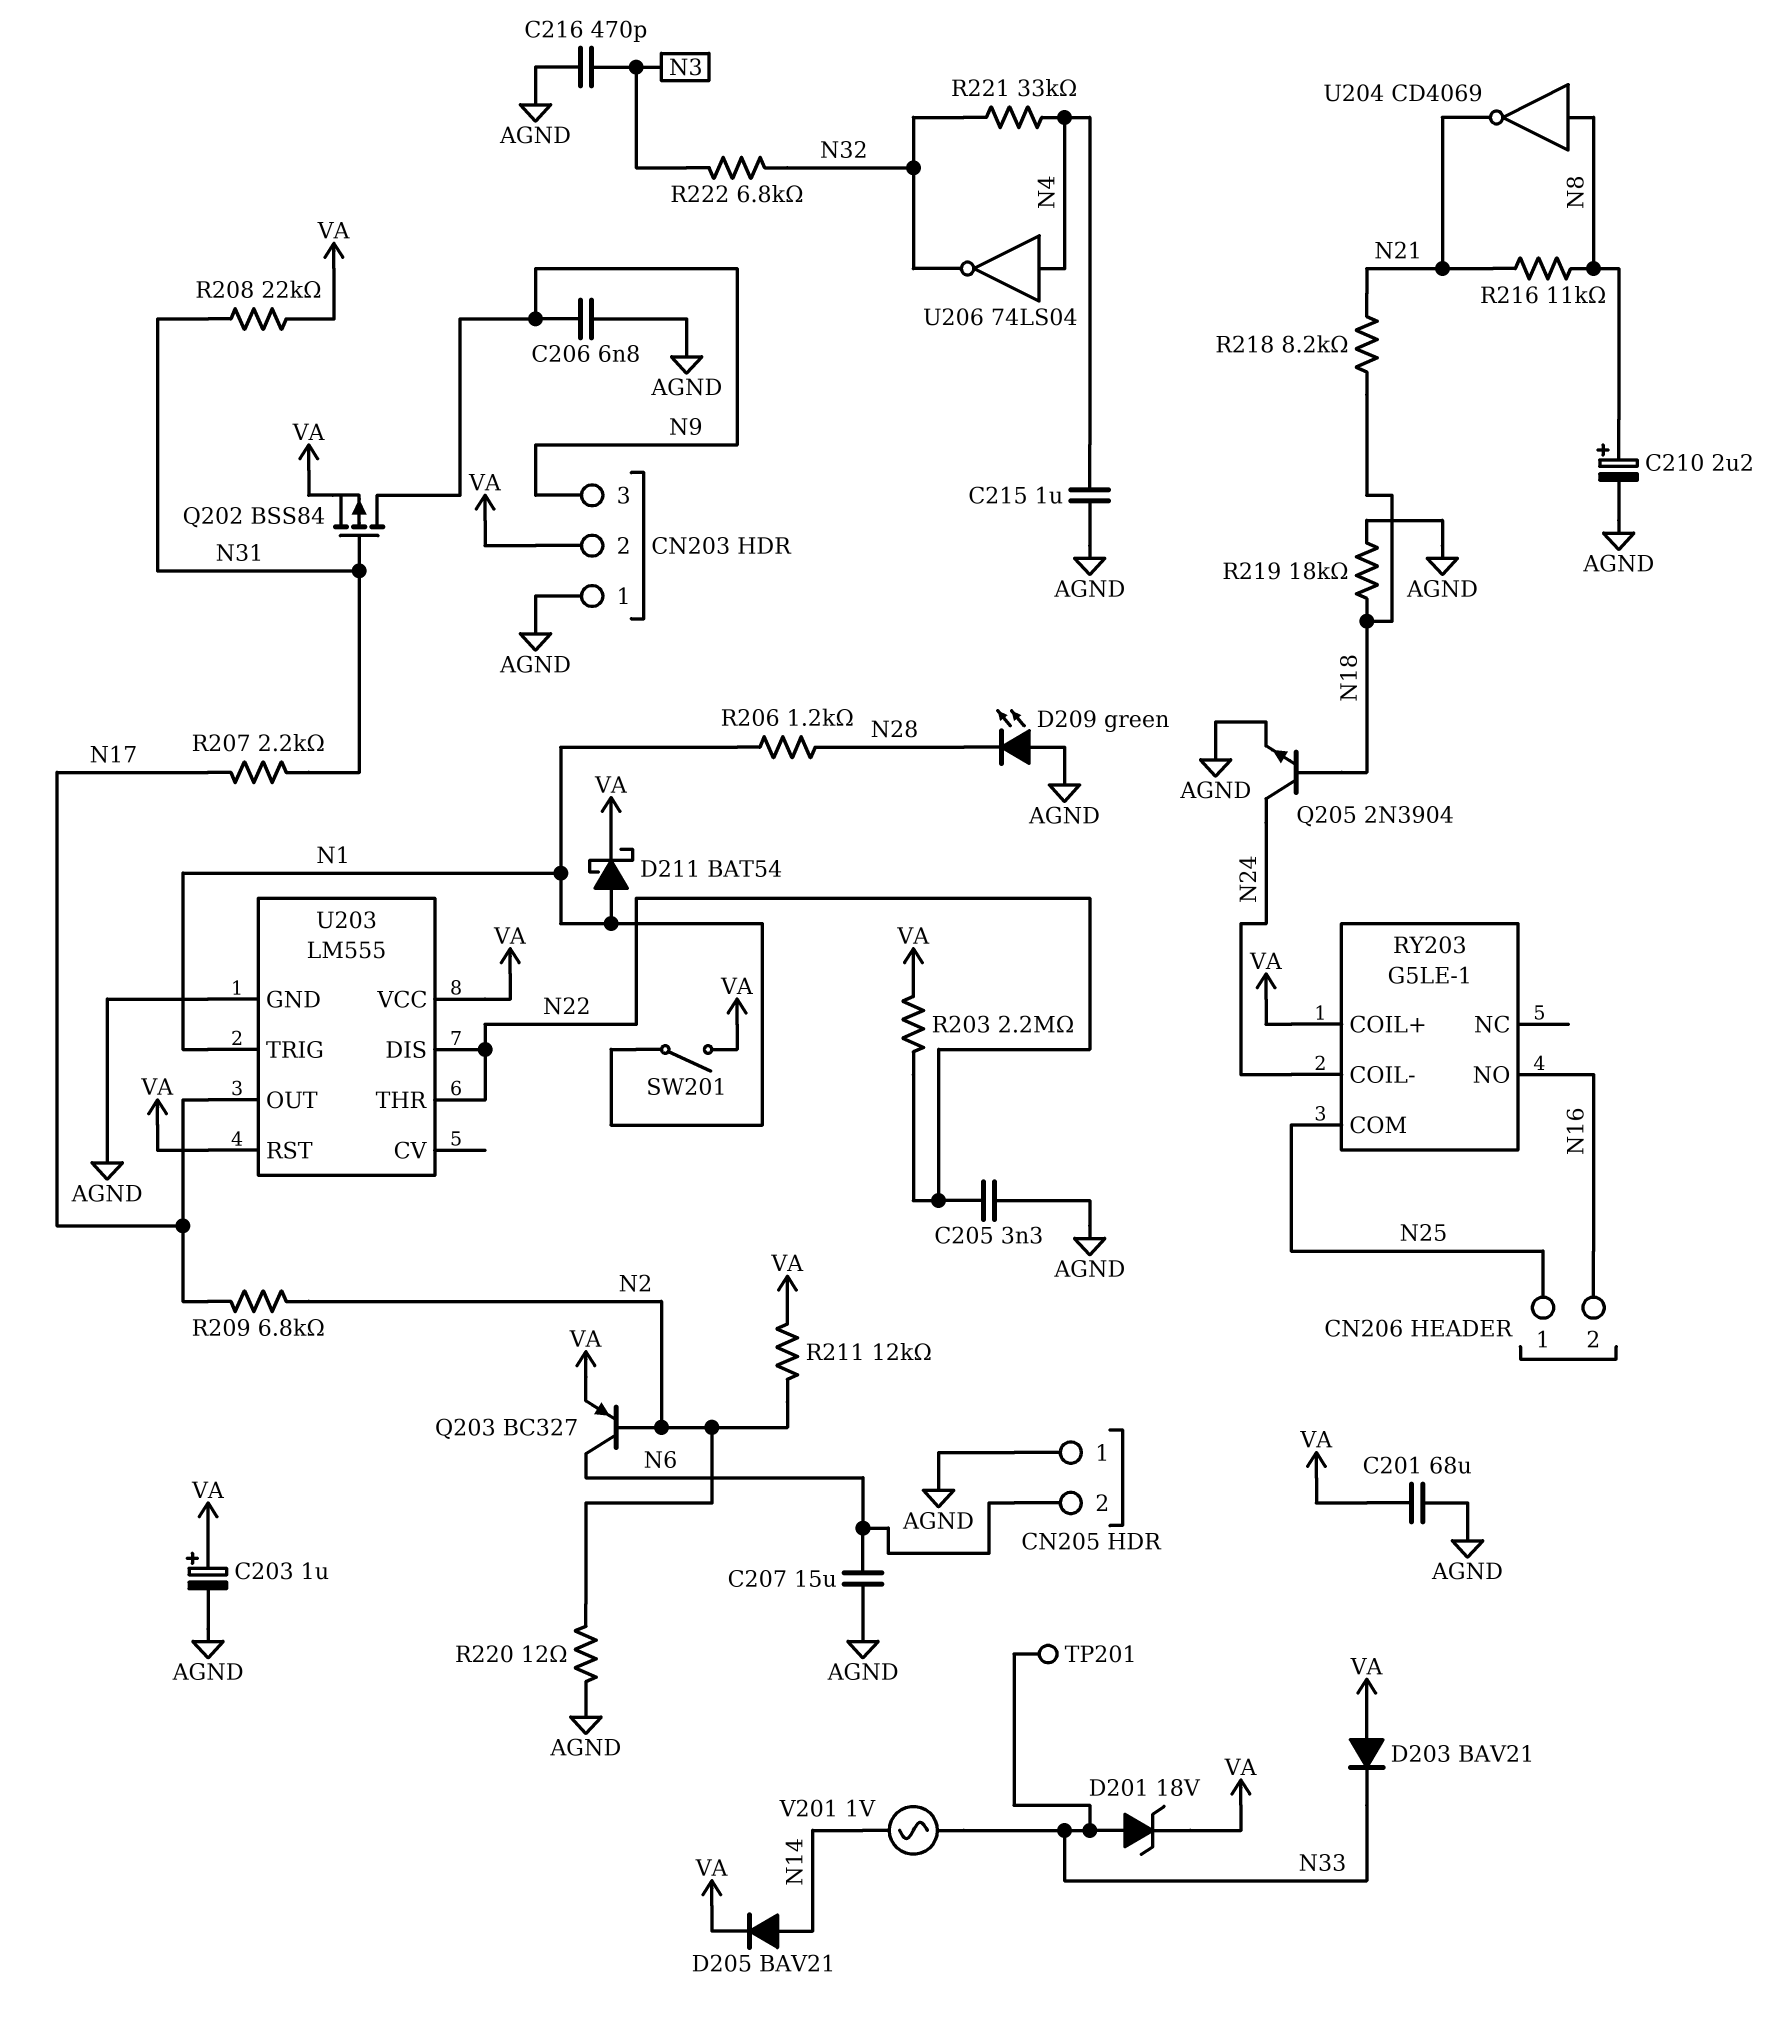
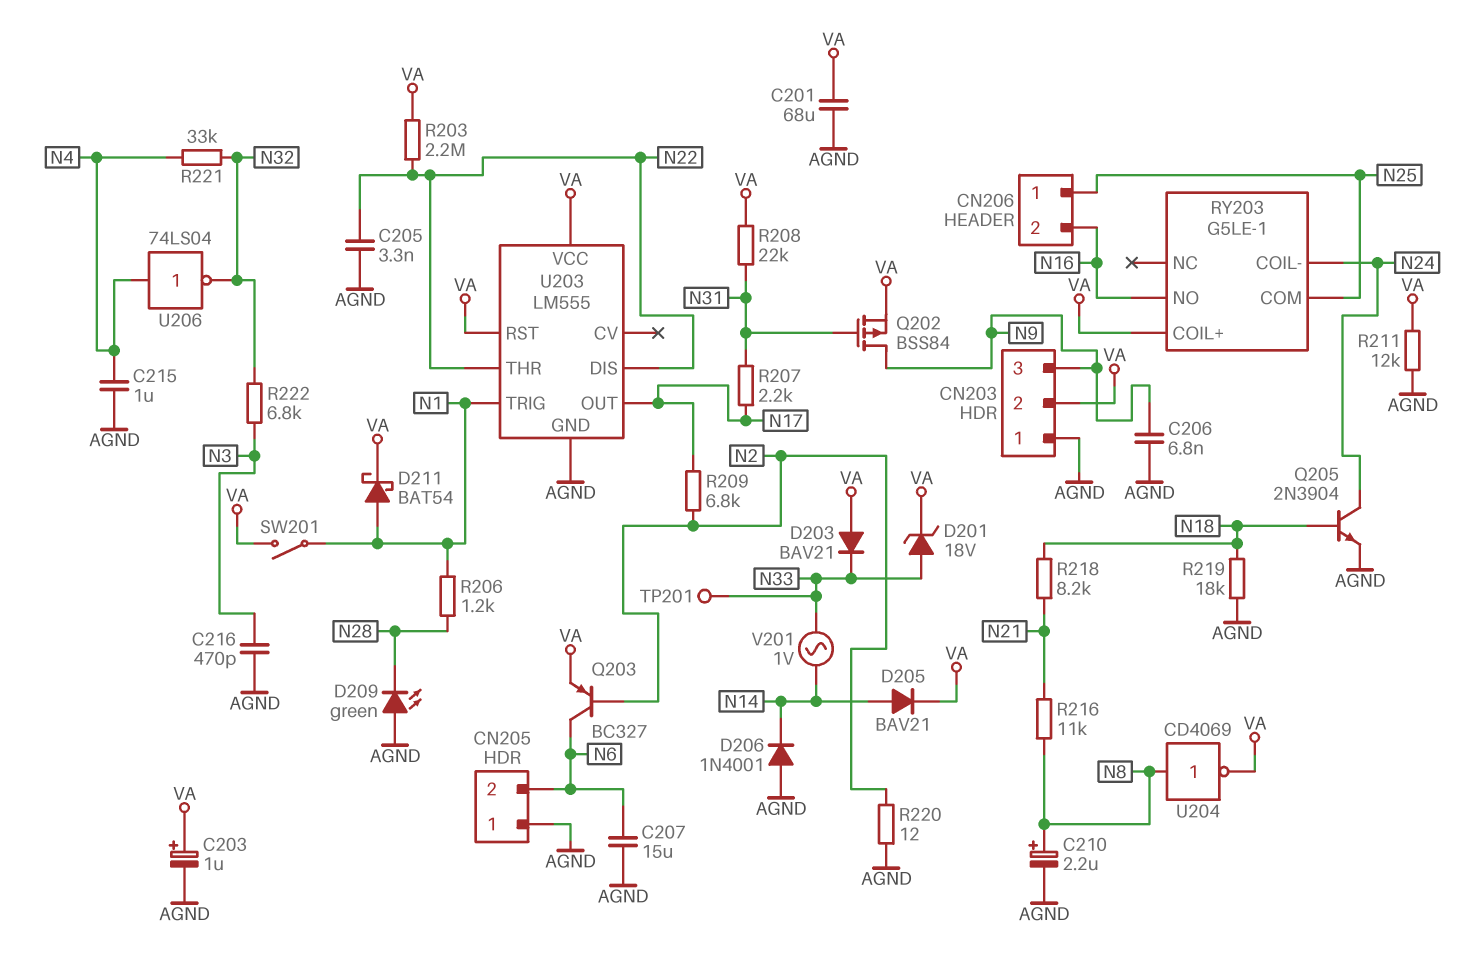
D206: none -> diode 1N4001 (A AGND, K N14)
R211: 12k (N2, VA) -> 12k (AGND, VA)
U204: NOT CD4069 (in N8, out N21) -> NOT CD4069 (in N8, out VA)

